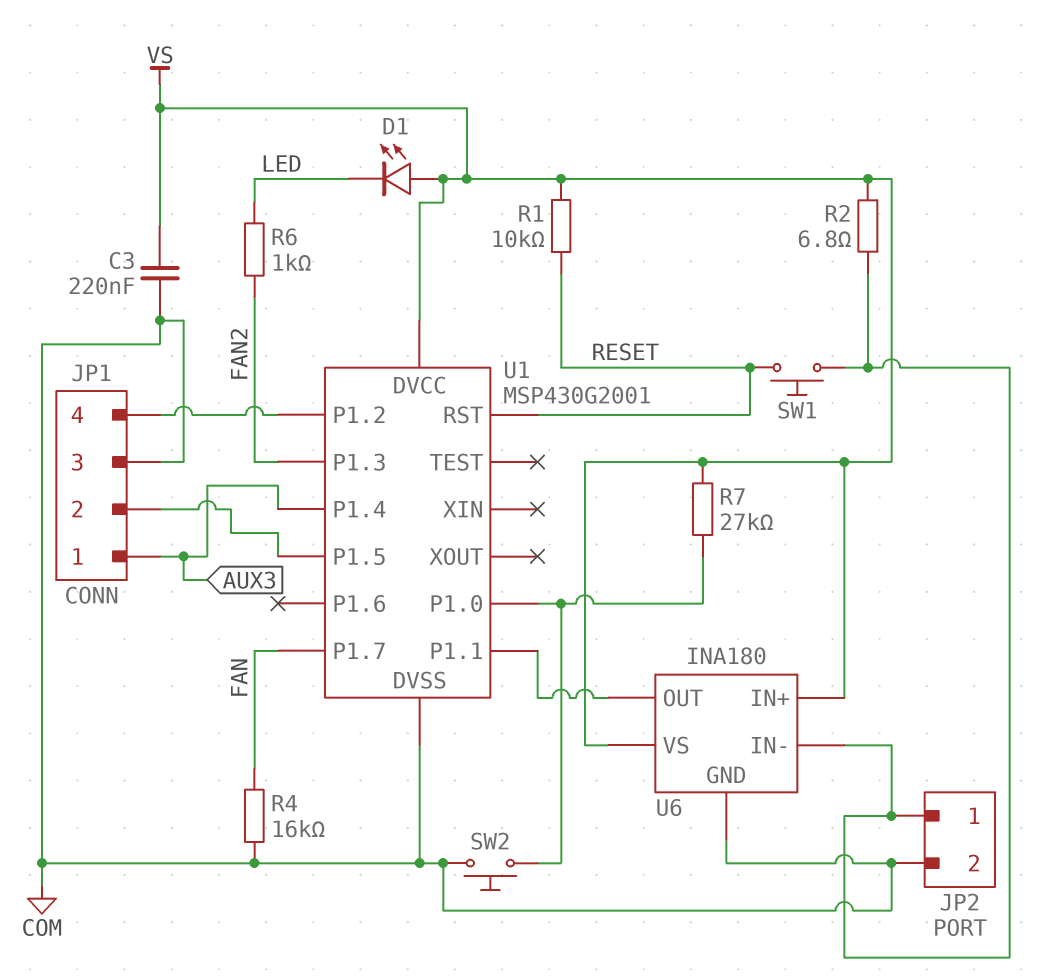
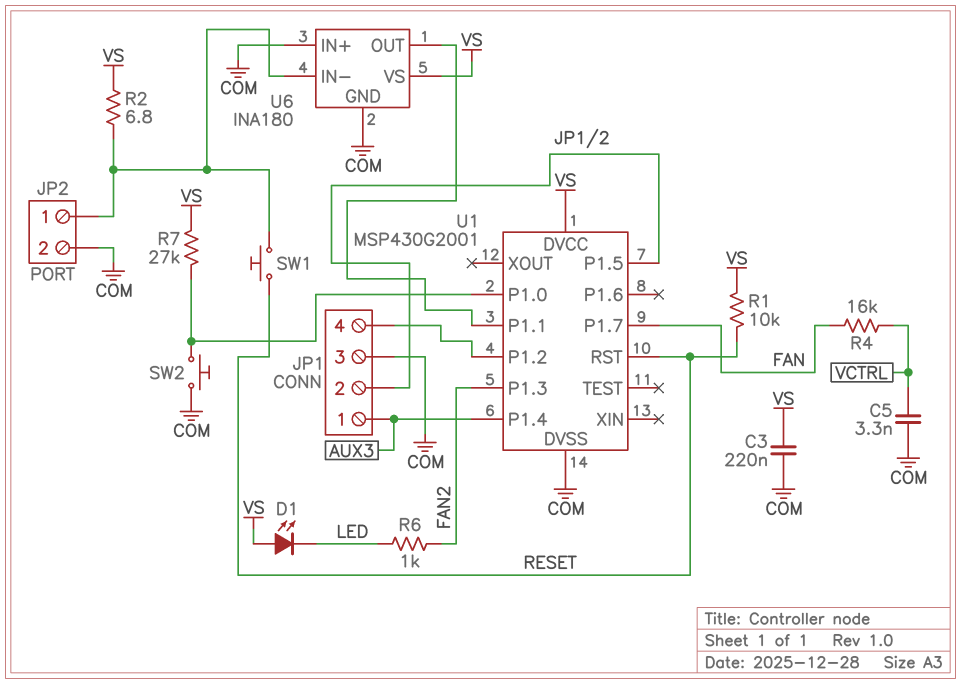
C5: none -> 3.3nF (COM, VCTRL)
R4: 16k (COM, FAN) -> 16k (FAN, VCTRL)
U6 pin IN+: VS -> COM

